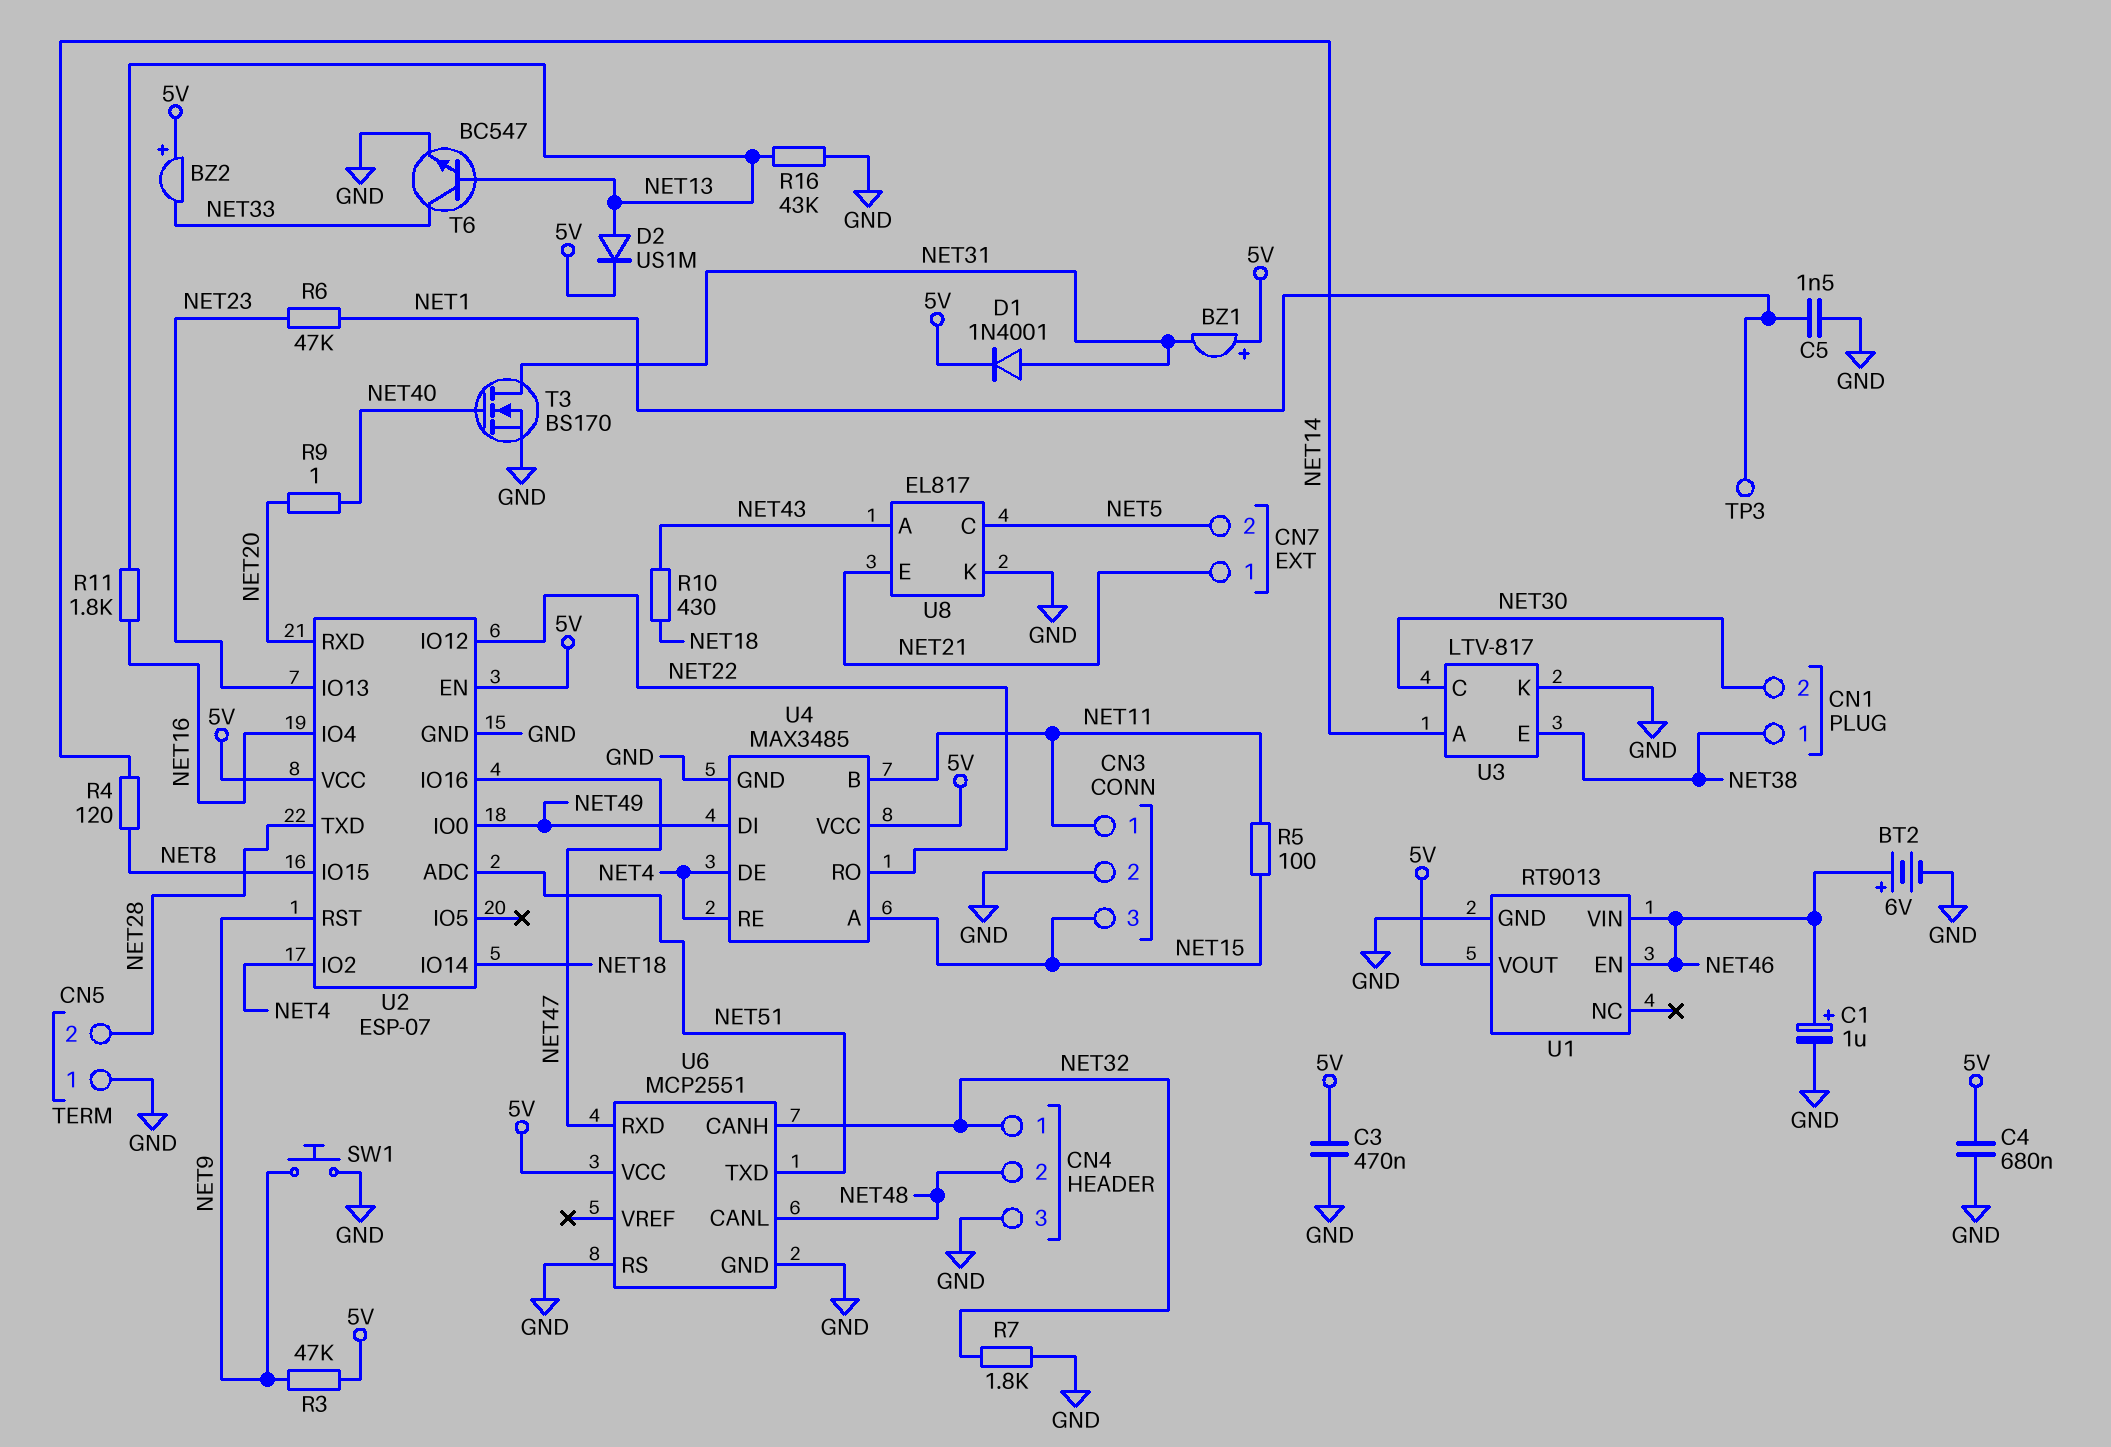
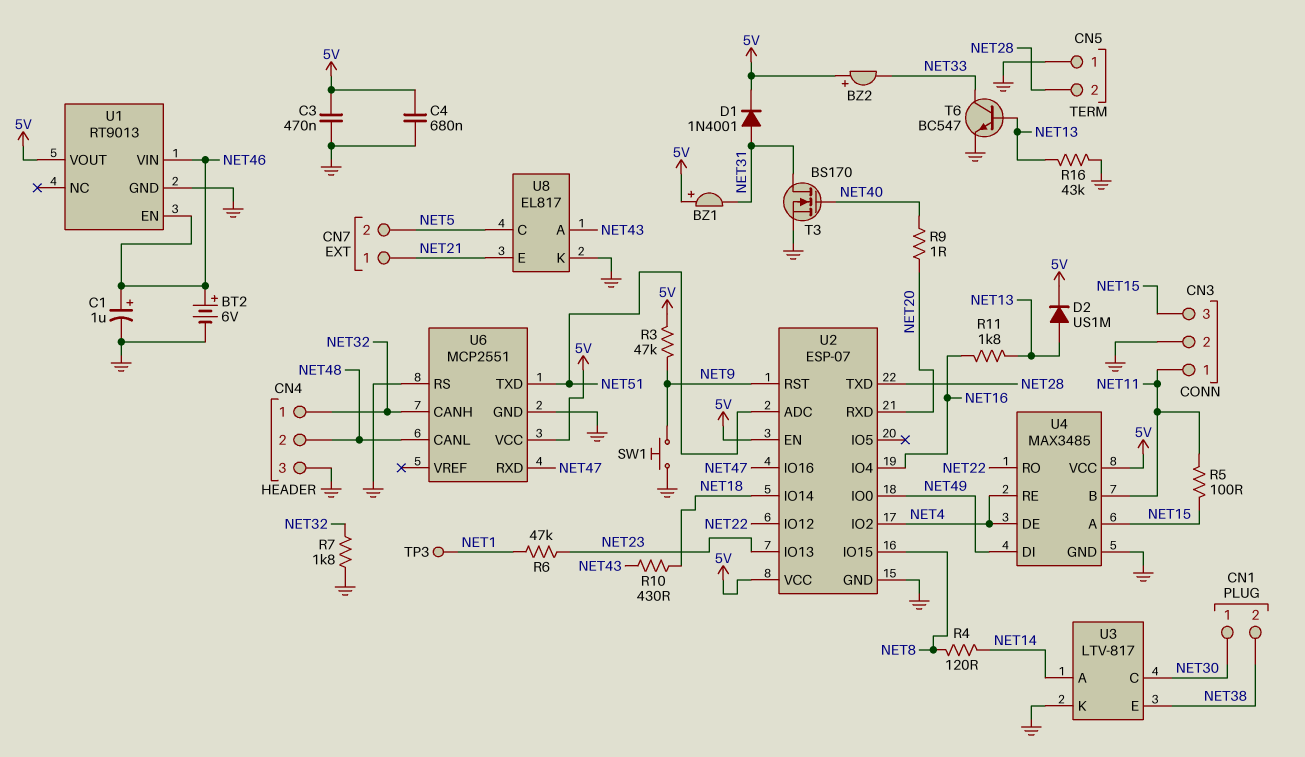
C5: 1.5nF (GND, NET1) -> none
CN1 pin 1: NET38 -> NET30
CN1 pin 2: NET30 -> NET38

